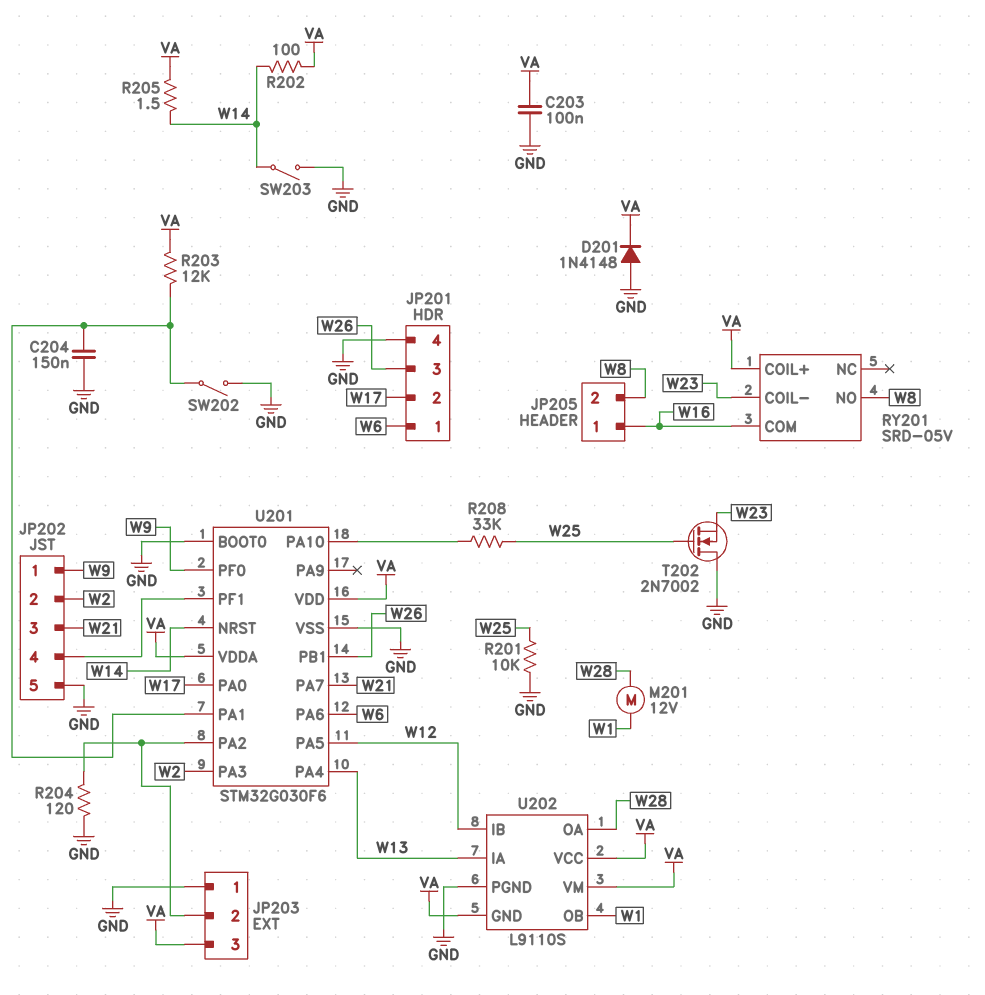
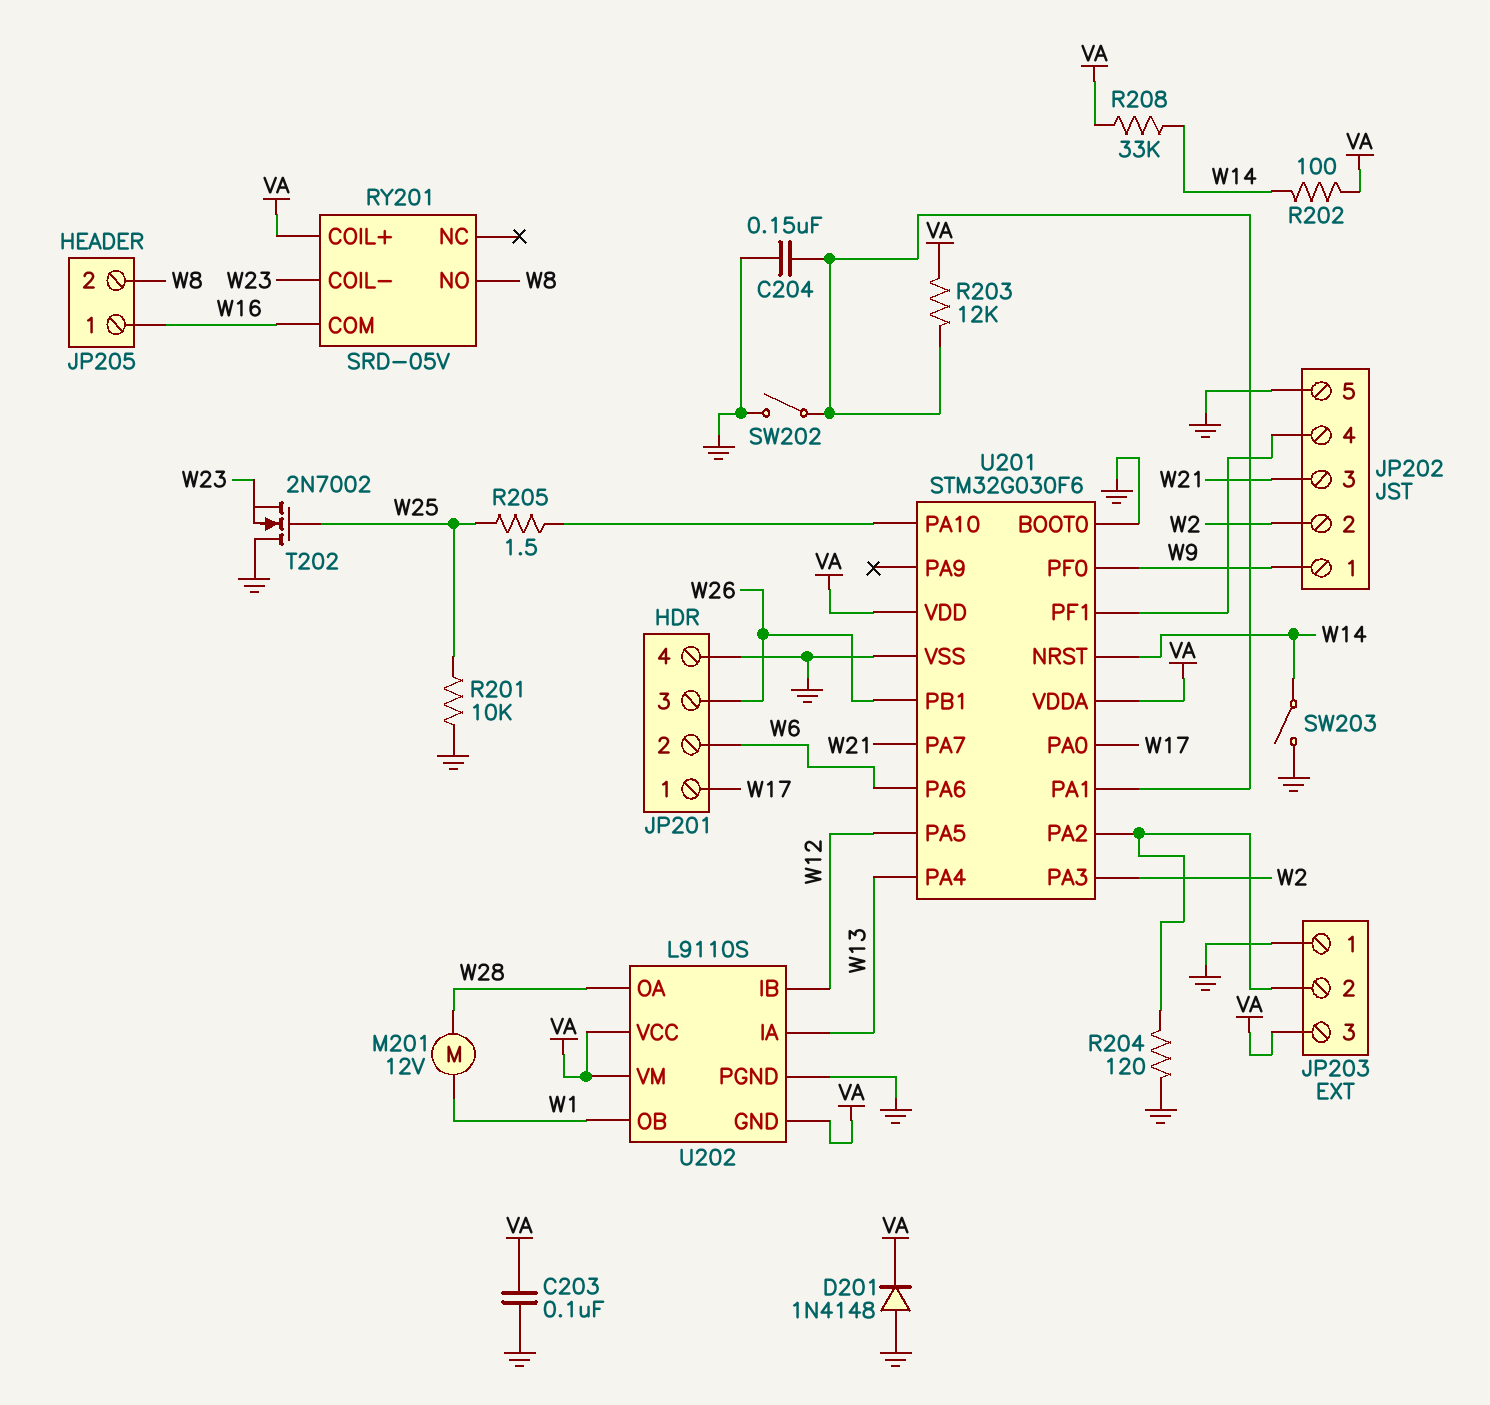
JP201 pin 1: W6 -> W17
JP201 pin 2: W17 -> W6
R205: 1.5 (VA, W14) -> 1.5 (U201/PA10, W25)
R208: 33k (U201/PA10, W25) -> 33k (VA, W14)

